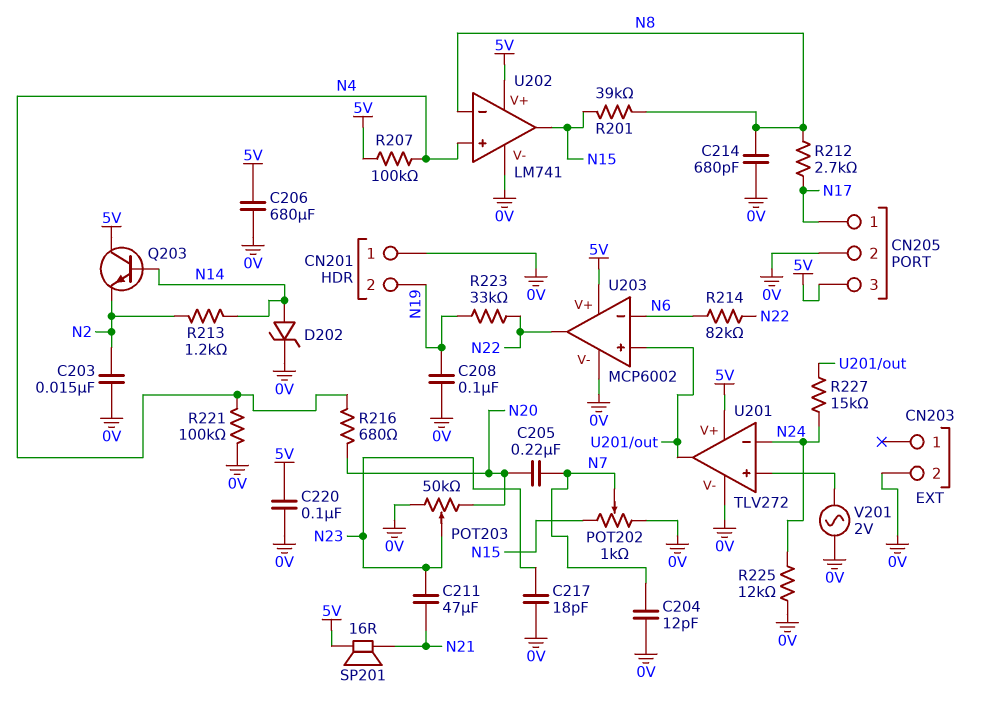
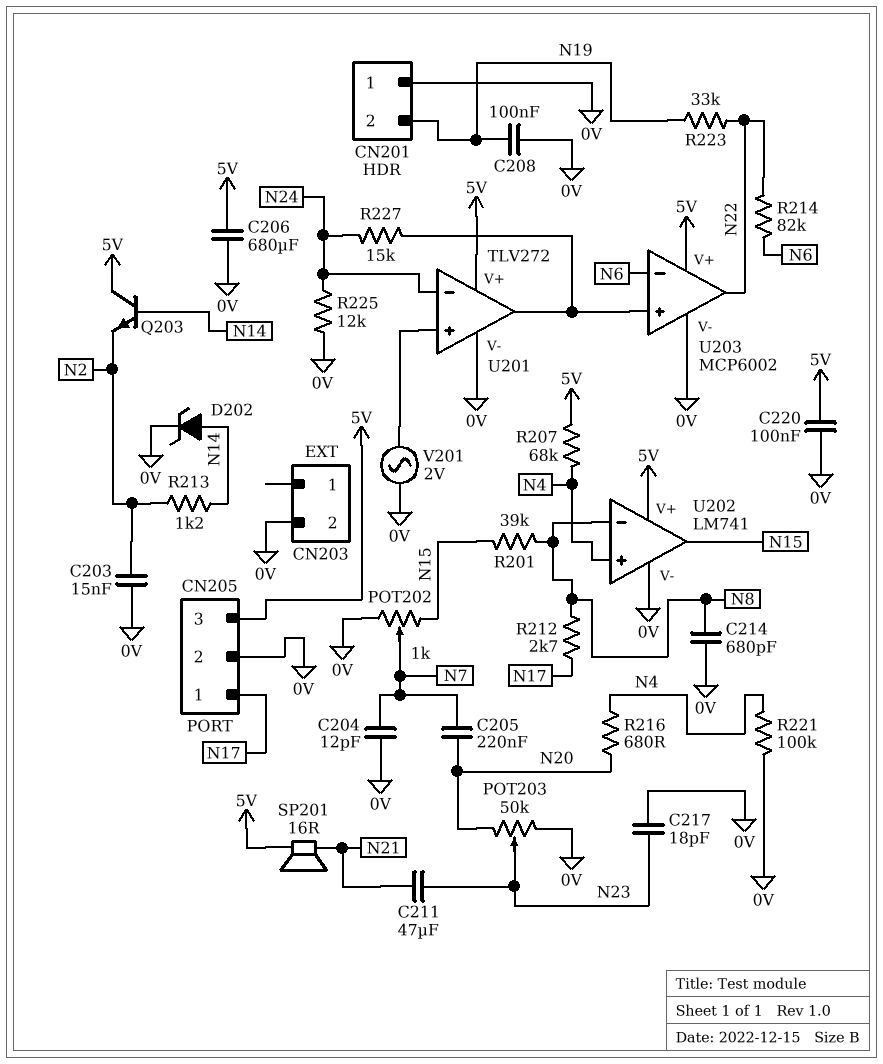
R207: 100k (5V, N4) -> 68k (5V, N4)

